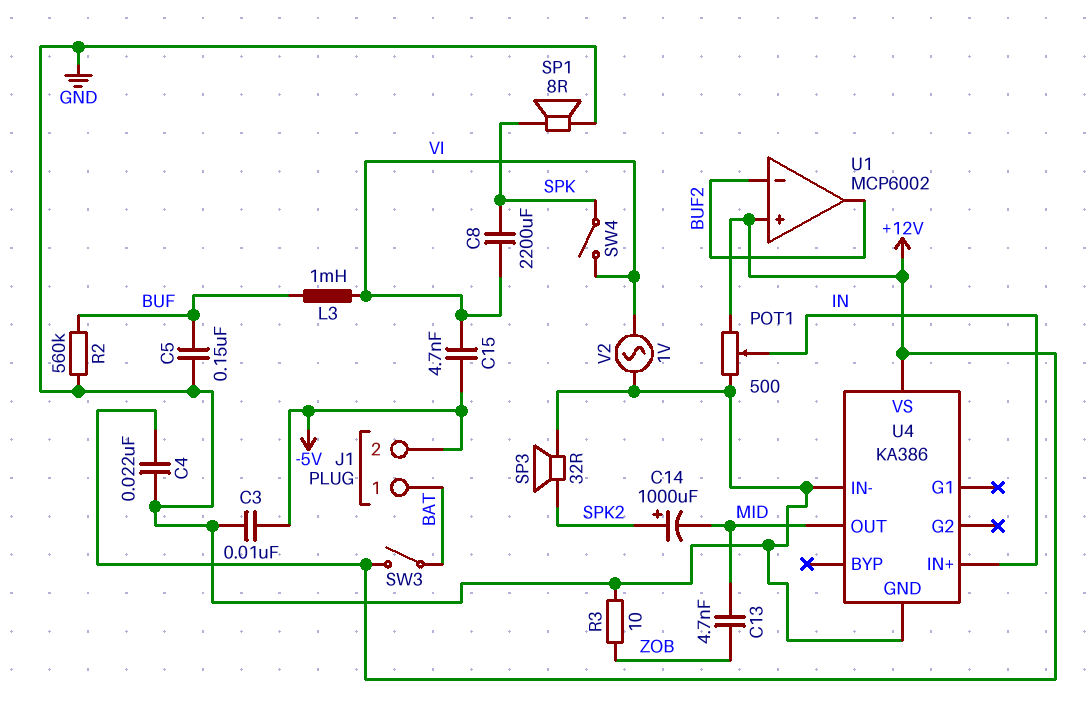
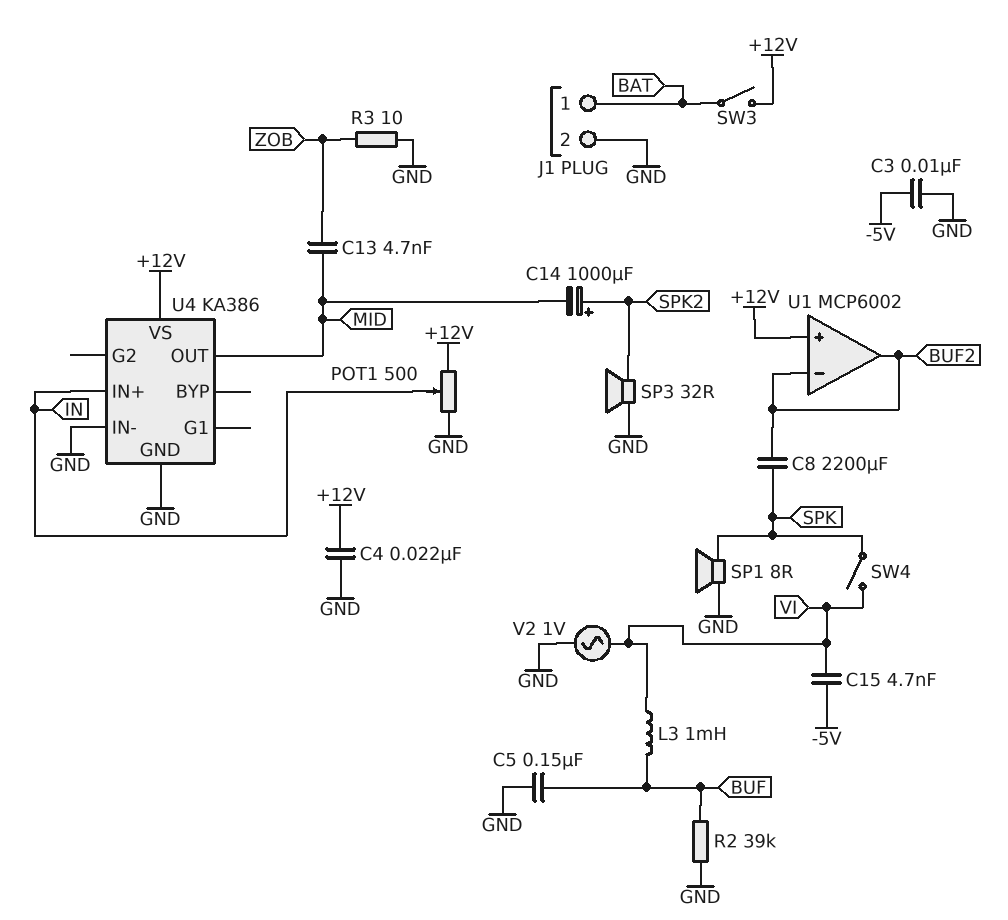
C8: 2200uF (SPK, VI) -> 2200uF (BUF2, SPK)
J1 pin 2: -5V -> GND
R2: 560k (BUF, GND) -> 39k (BUF, GND)

